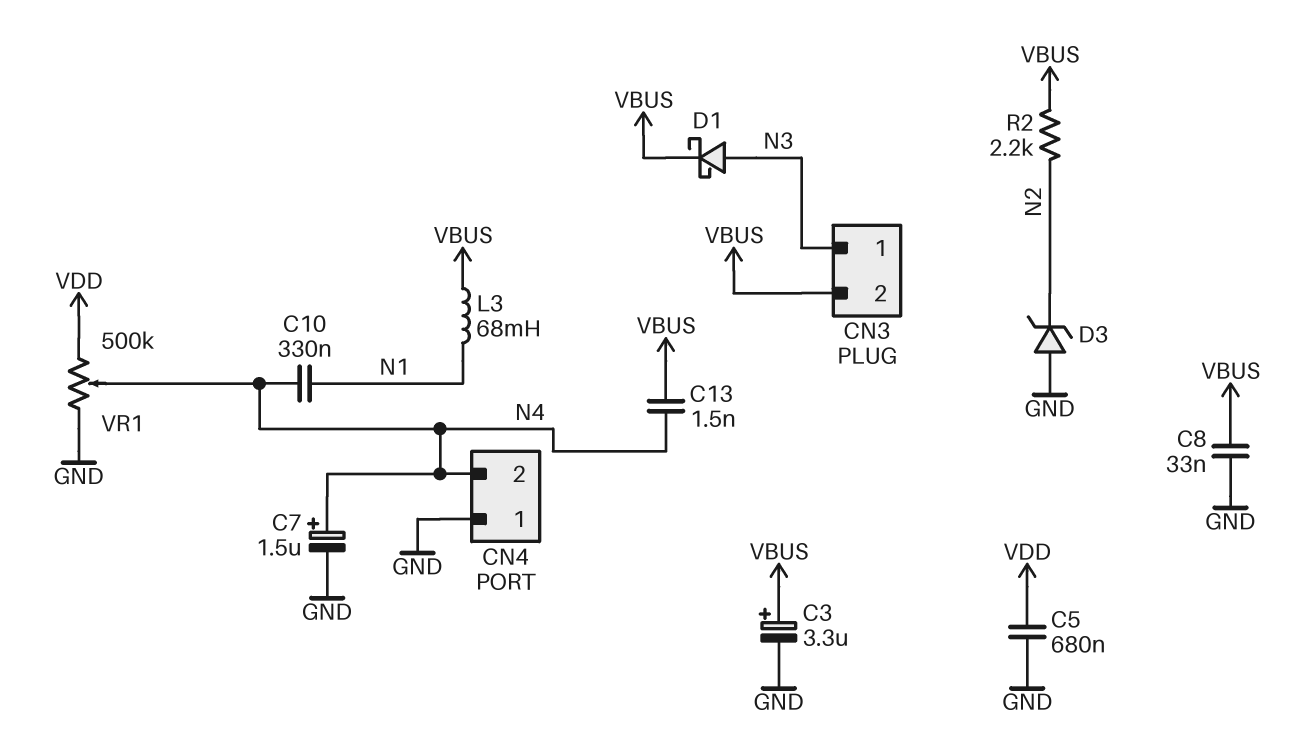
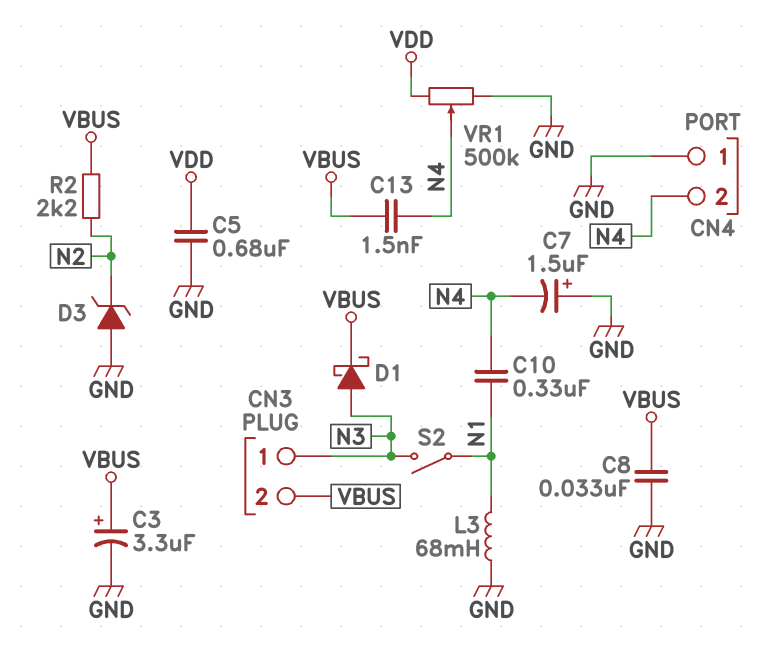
C7: 1.5uF (plus N4, minus GND) -> 1.5uF (plus GND, minus N4)
L3: 68mH (N1, VBUS) -> 68mH (GND, N1)
S2: none -> switch (N1, N3)

